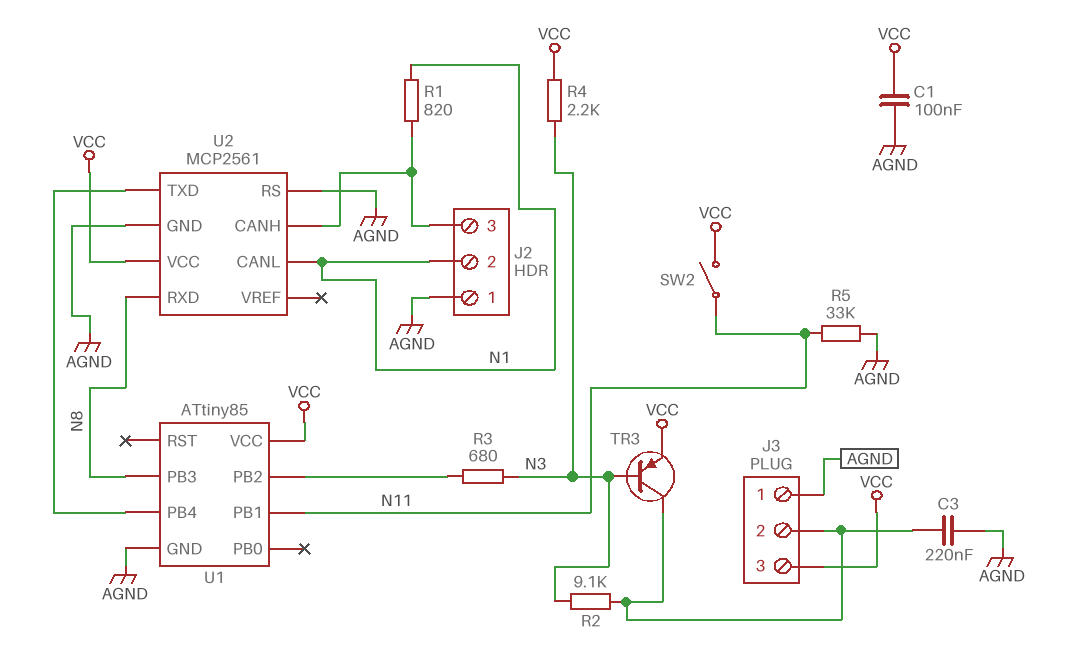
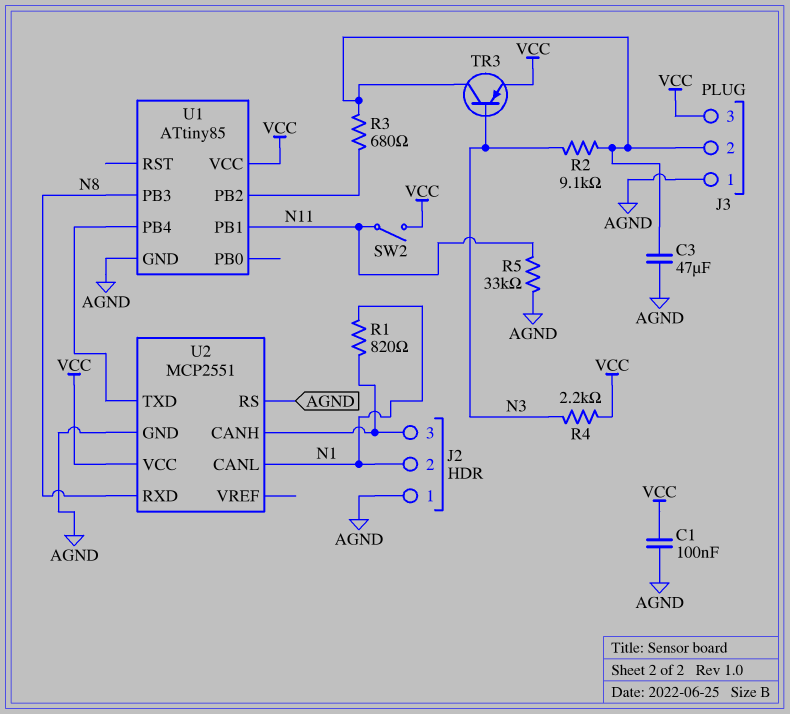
C3: 220nF (AGND, J3/2) -> 47uF (AGND, J3/2)
R3: 680 (N3, U1/PB2) -> 680 (J3/2, U1/PB2)
U2: MCP2561 -> MCP2551

